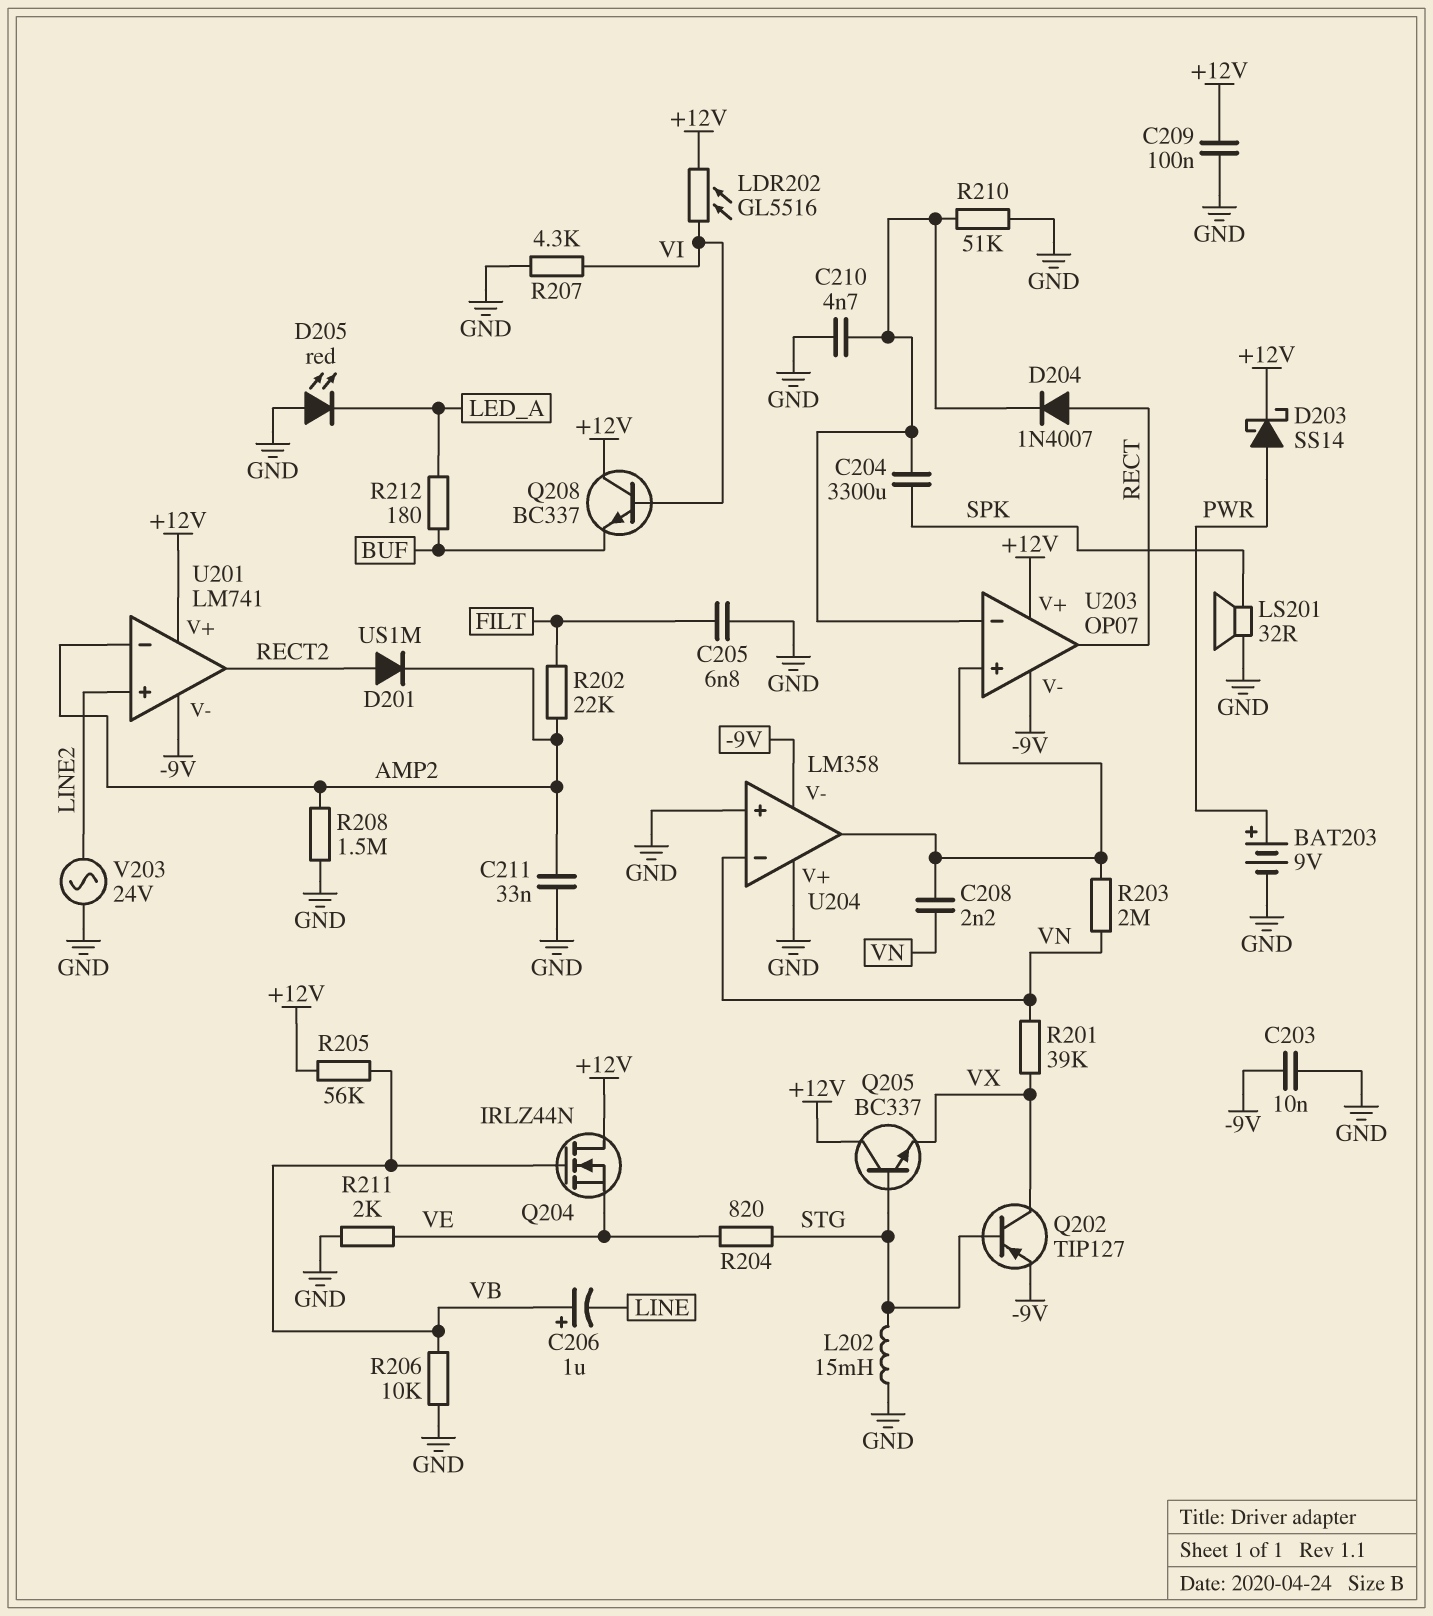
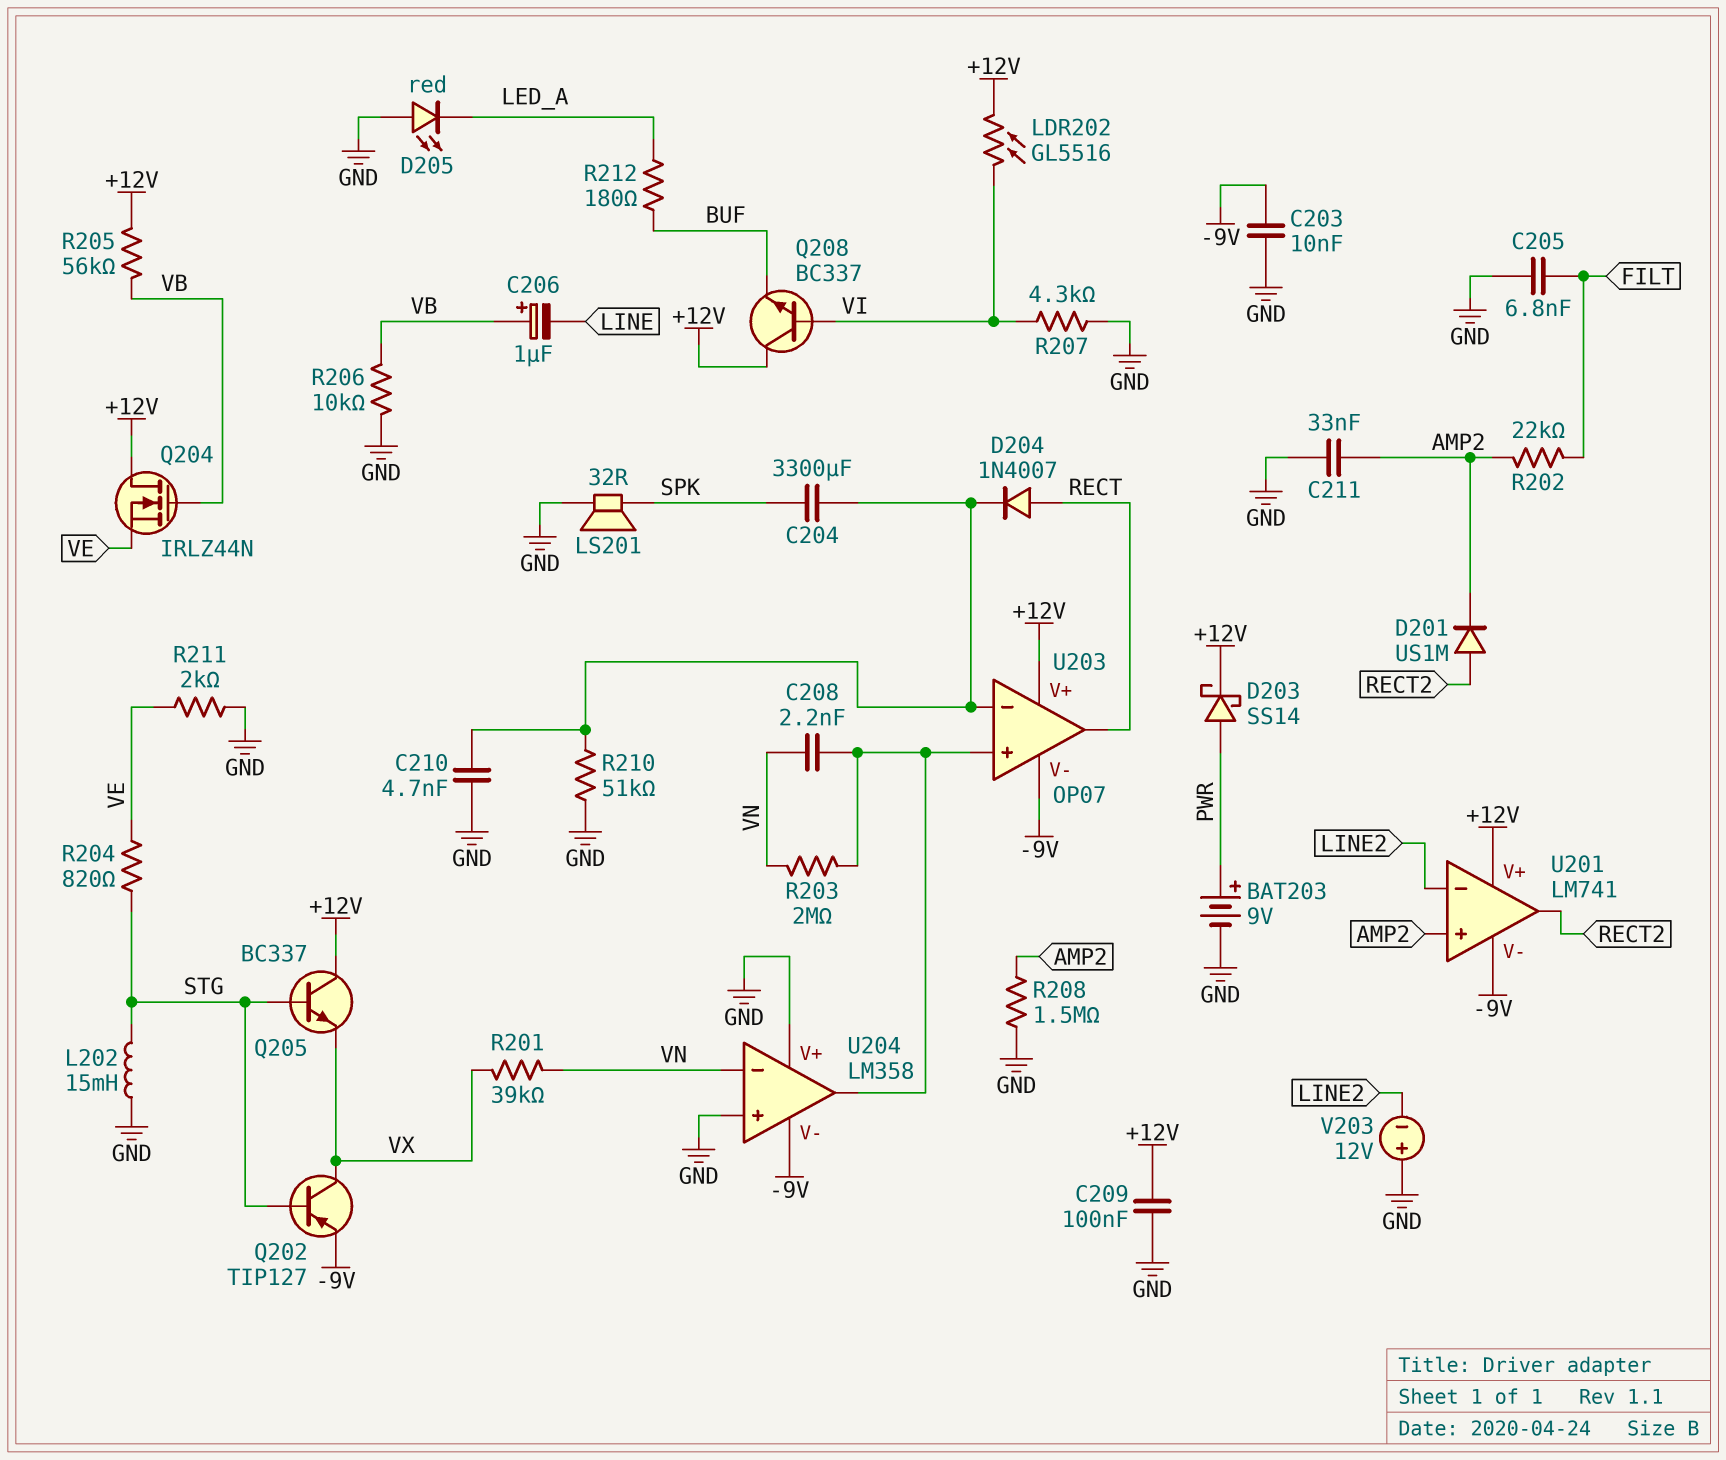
U201 pin in+: LINE2 -> AMP2
U201 pin in-: AMP2 -> LINE2
V203: AC 24V (GND, LINE2) -> 12V (plus GND, minus LINE2)

